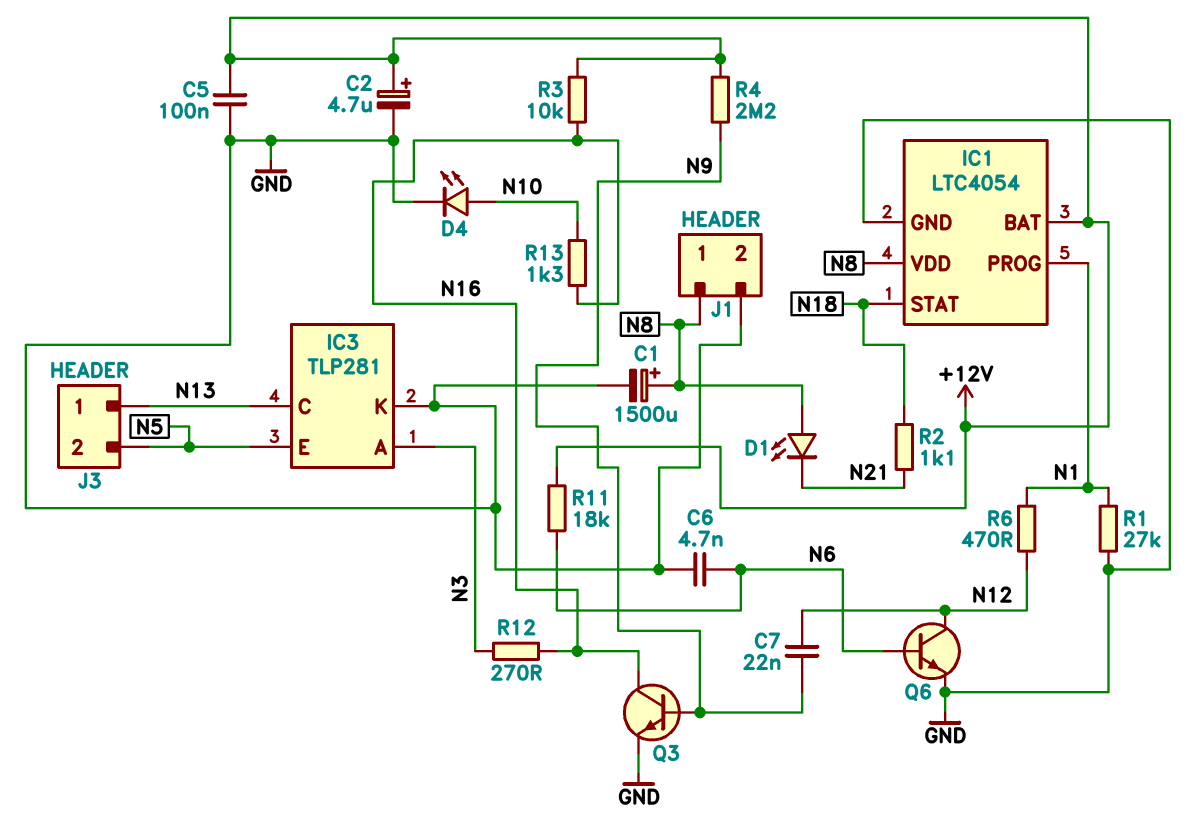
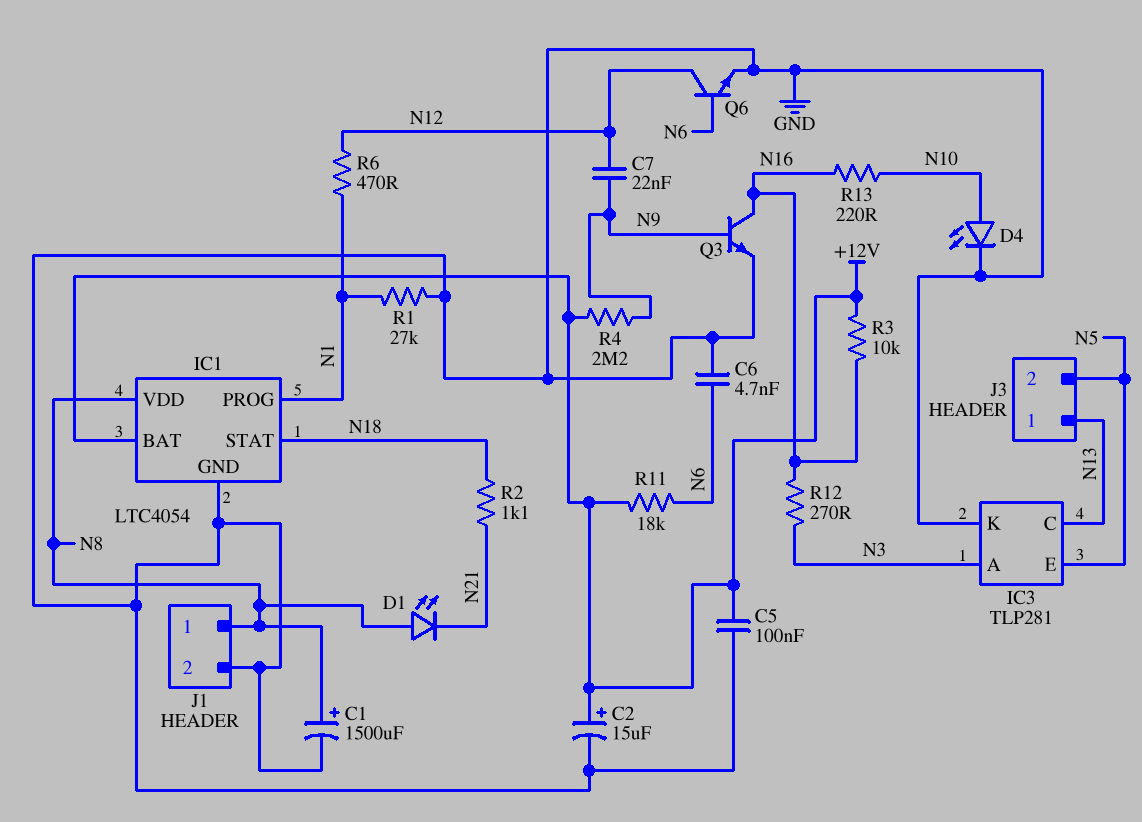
C2: 4.7uF (plus +12V, minus GND) -> 15uF (plus +12V, minus GND)
R13: 1.3k (N10, N16) -> 220 (N10, N16)

